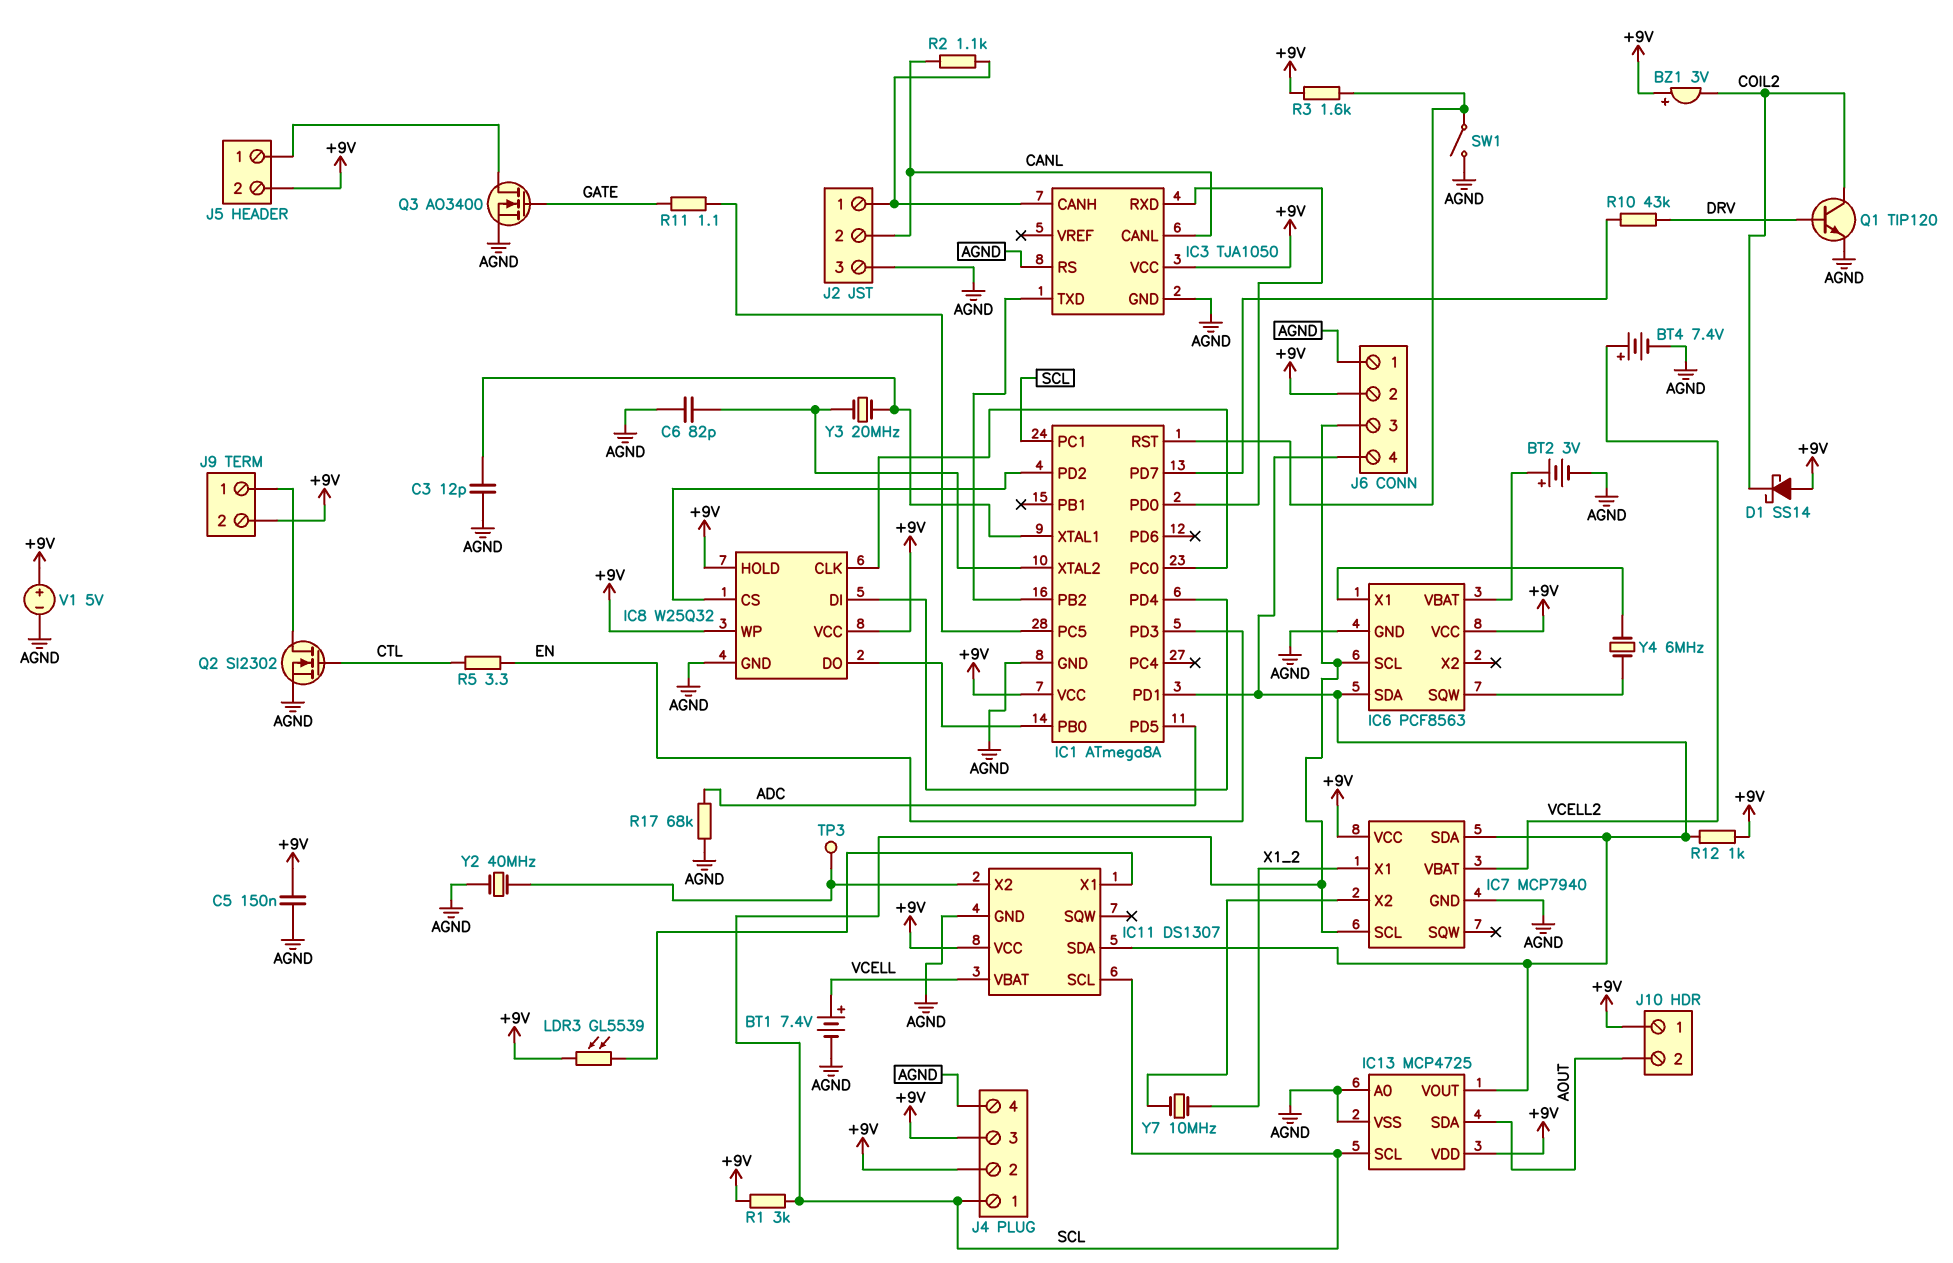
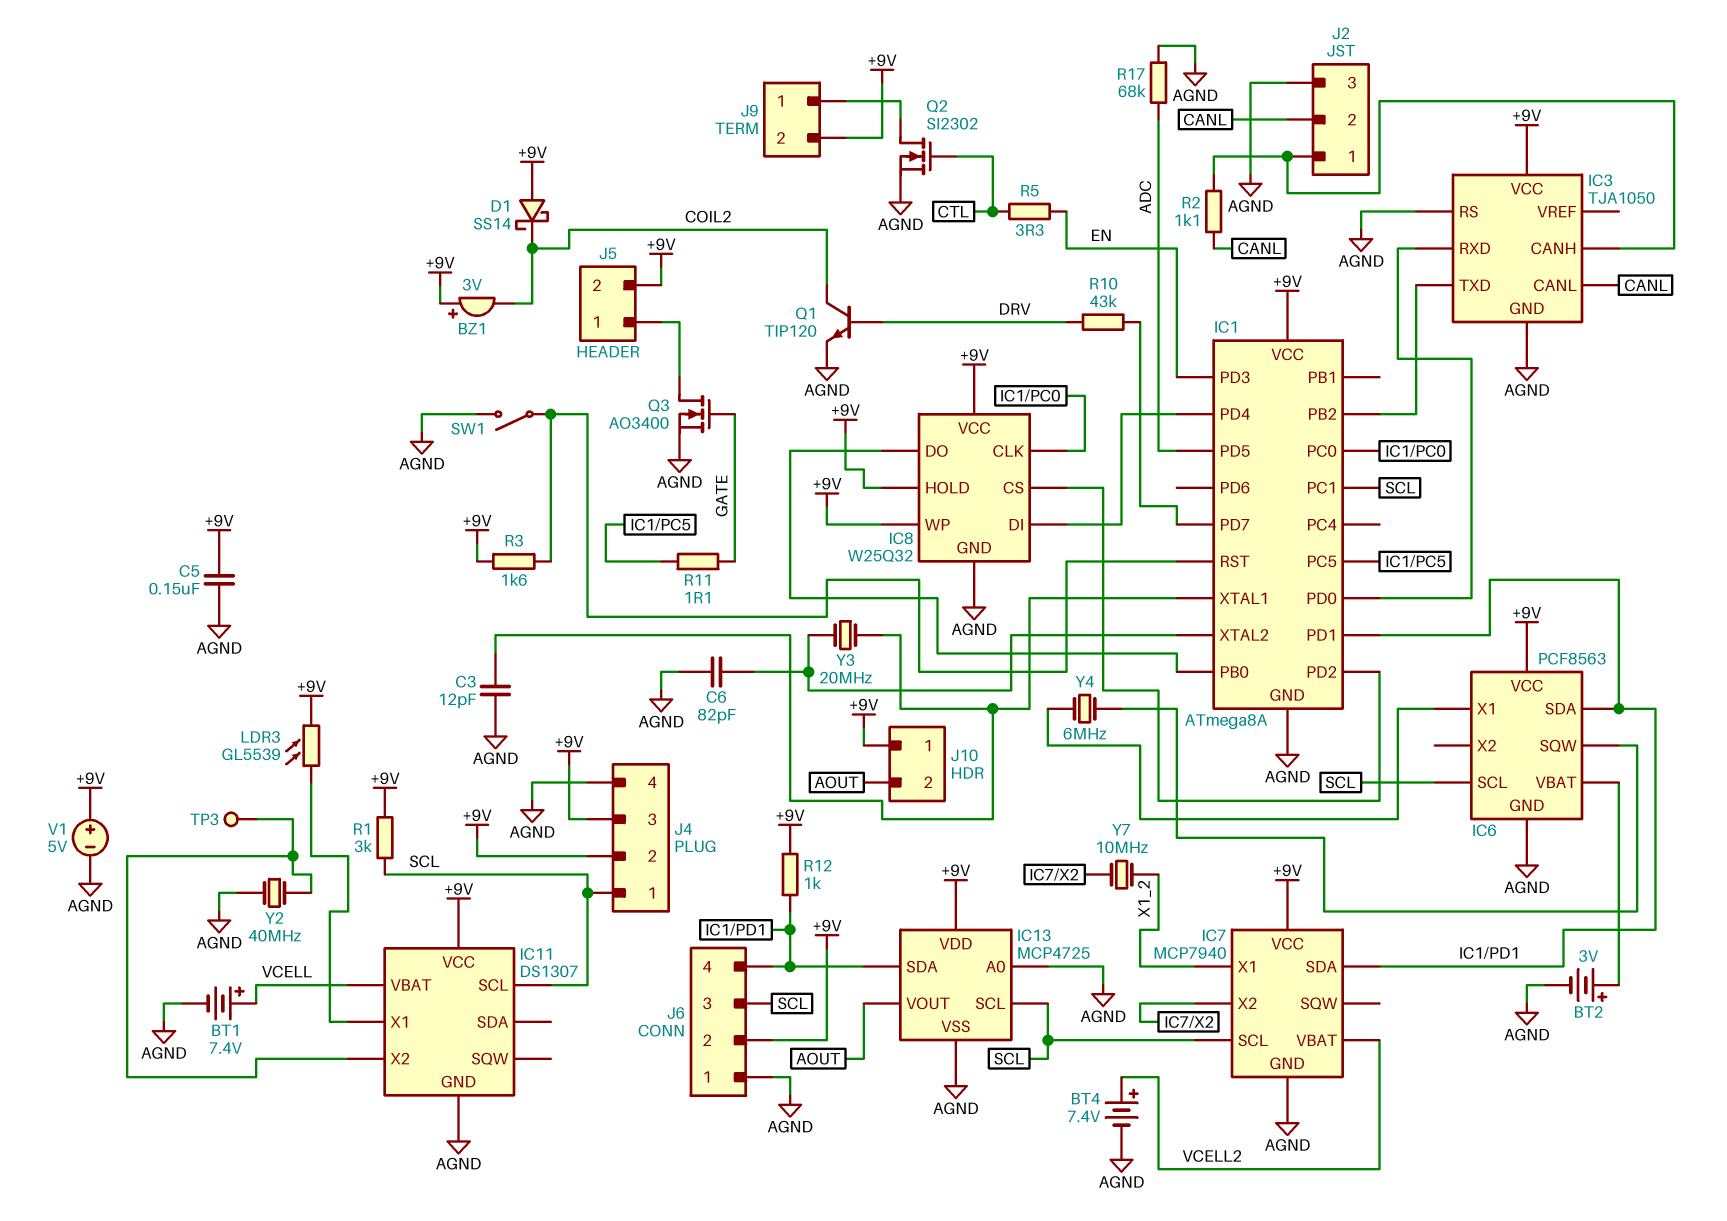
IC11 pin SDA: IC1/PD1 -> none
IC13 pin SDA: AOUT -> IC1/PD1
IC13 pin VOUT: IC1/PD1 -> AOUT

